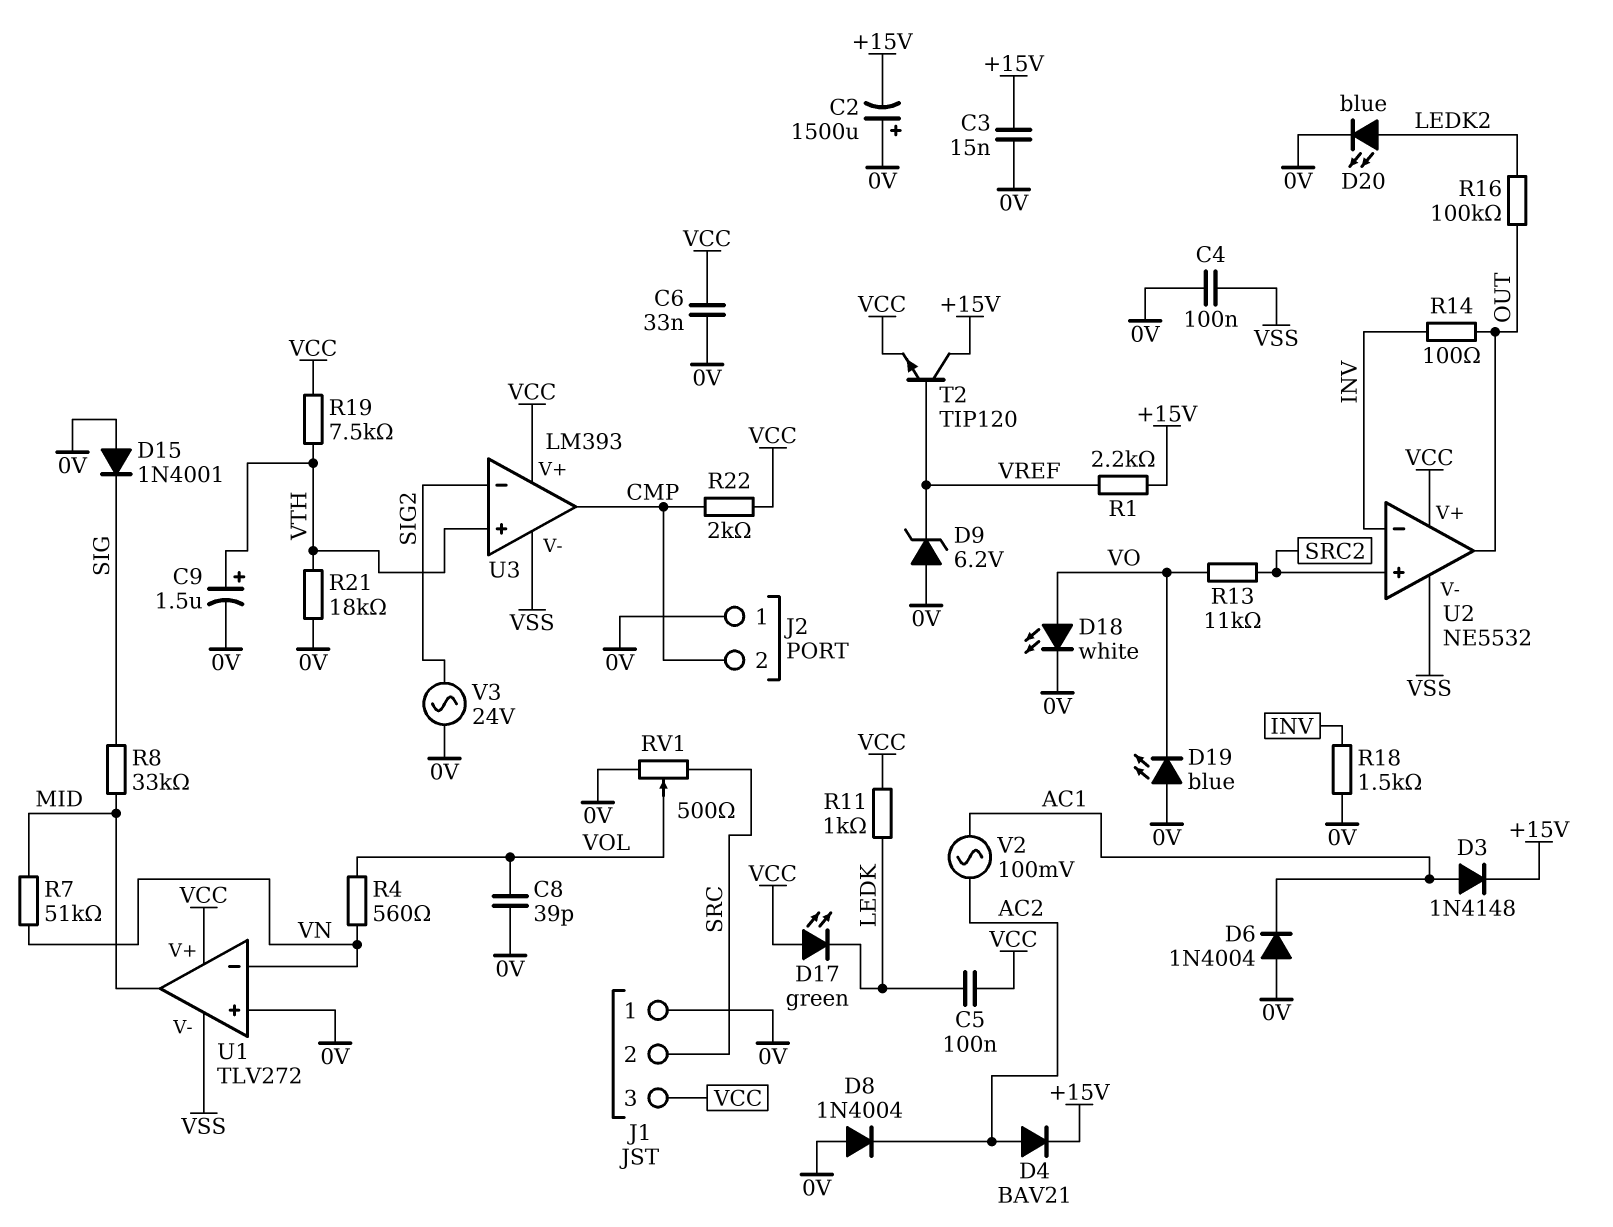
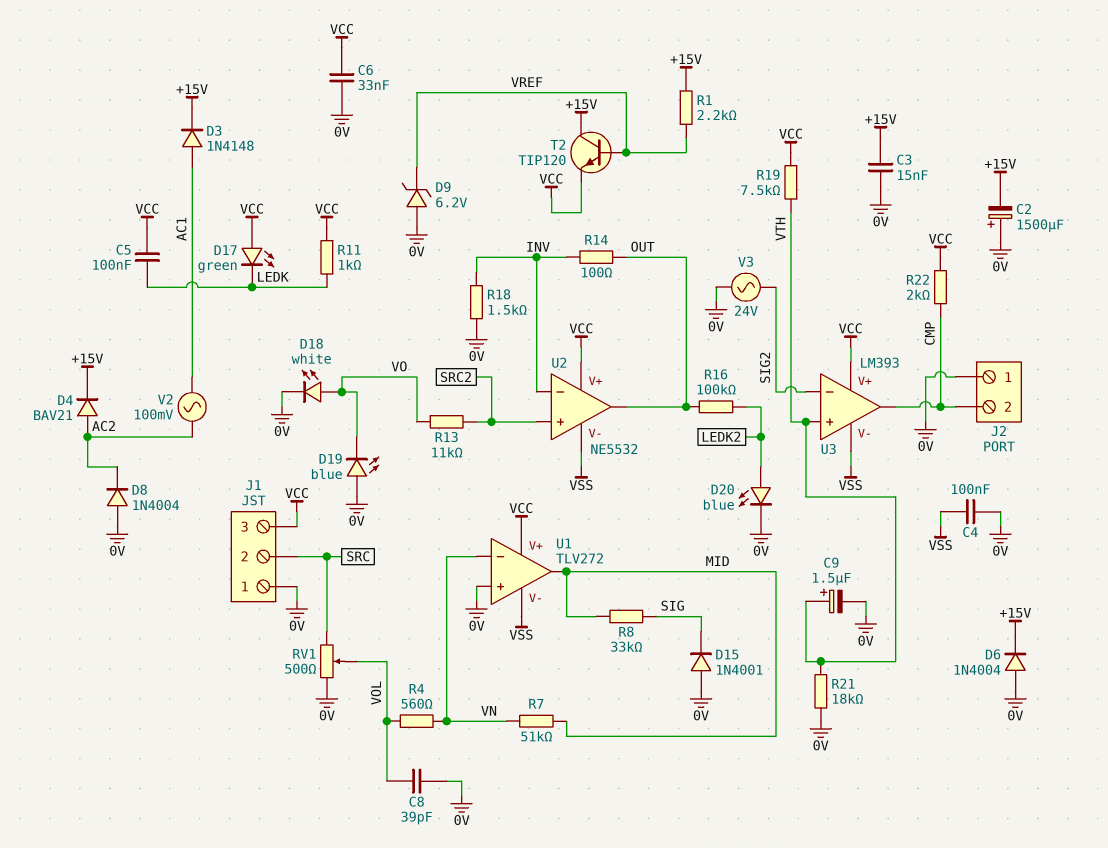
D6: diode 1N4004 (A 0V, K AC1) -> diode 1N4004 (A 0V, K +15V)

